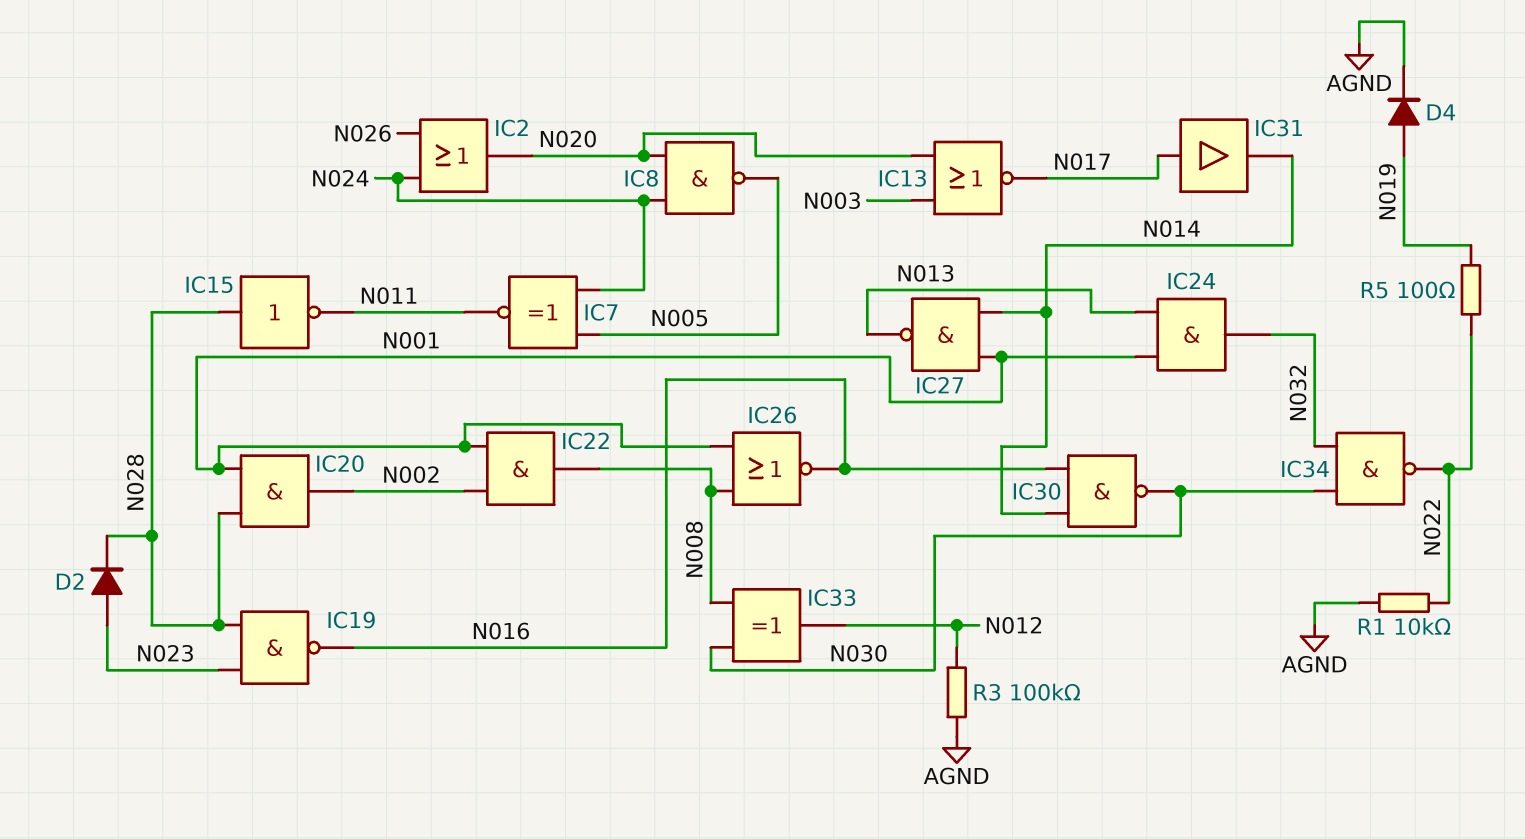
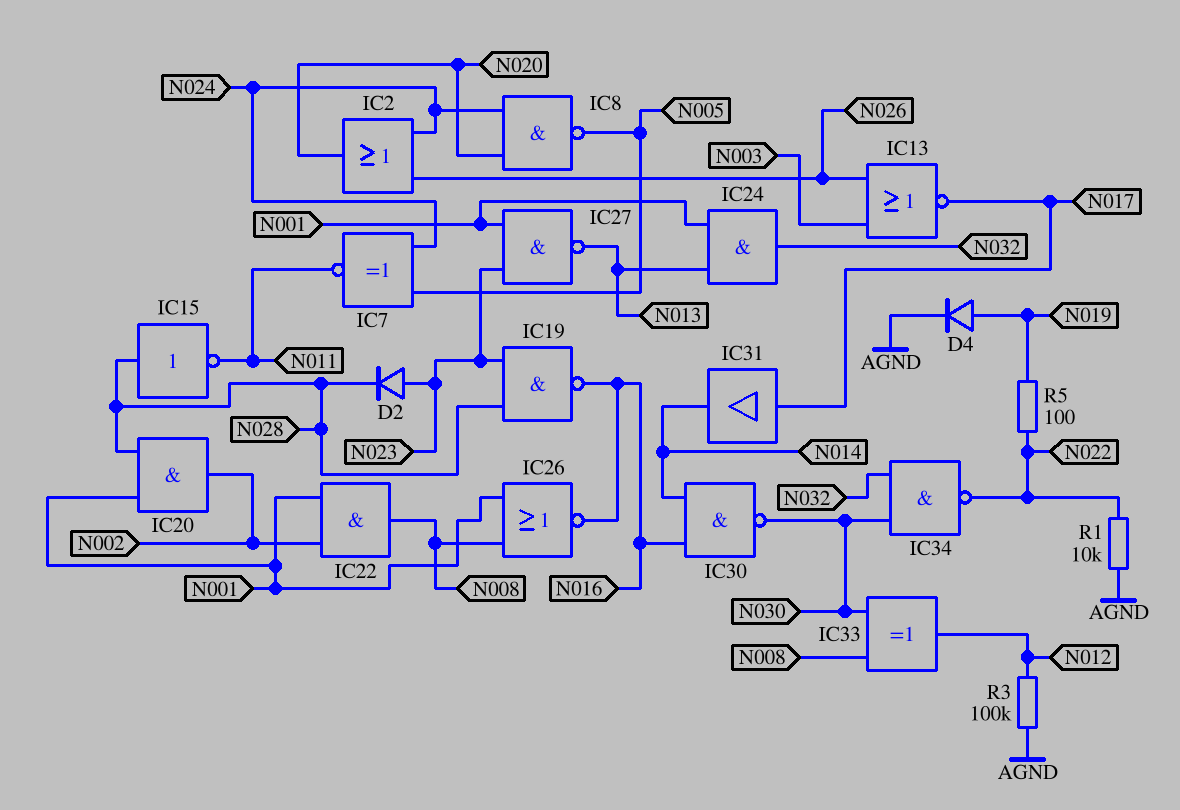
IC13: NOR (in N003, in N020, out N017) -> NOR (in N003, in N026, out N017)
IC27: NAND (in N001, in N014, out N013) -> NAND (in N001, in N023, out N013)

